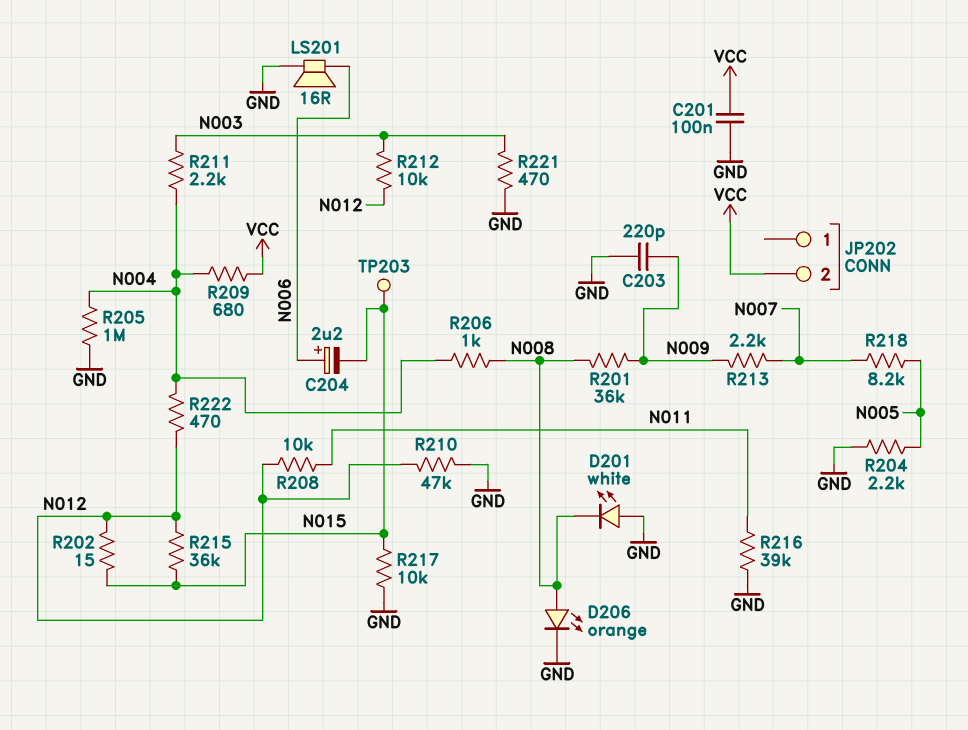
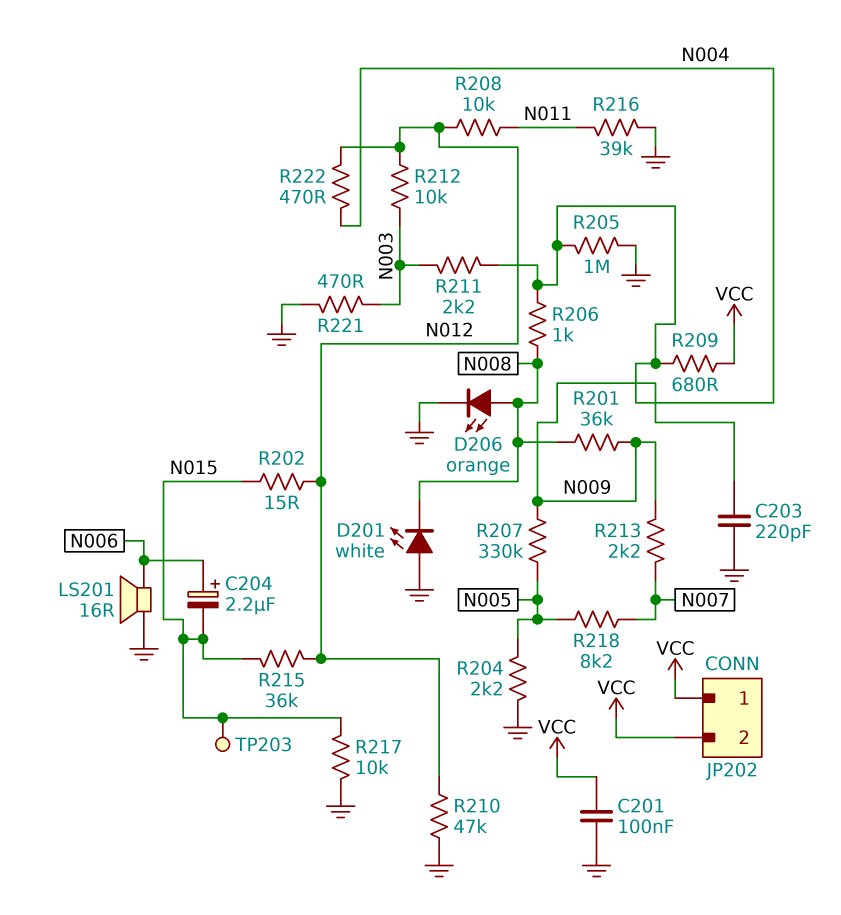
JP202 pin 1: none -> VCC
R207: none -> 330k (N005, N009)

